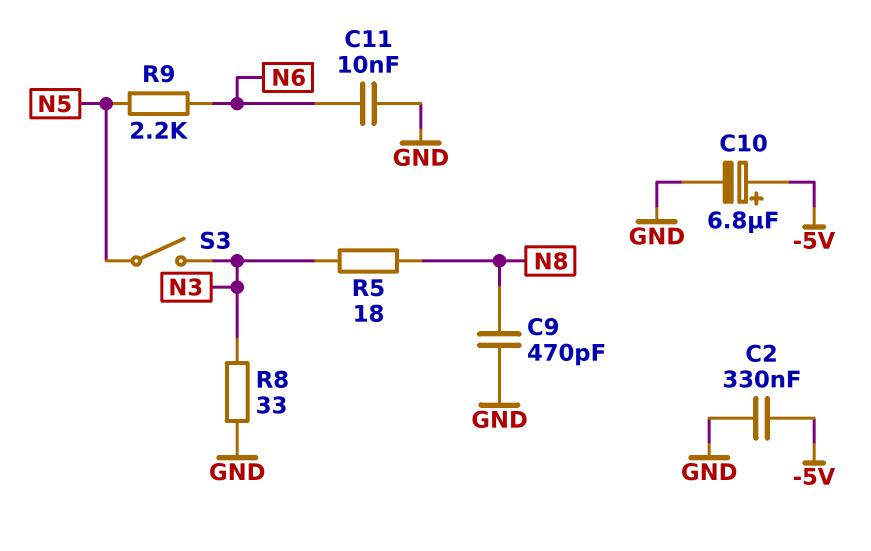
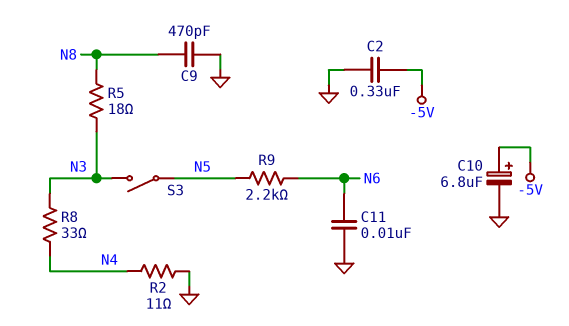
R2: none -> 11 (GND, N4)
R8: 33 (GND, N3) -> 33 (N3, N4)

